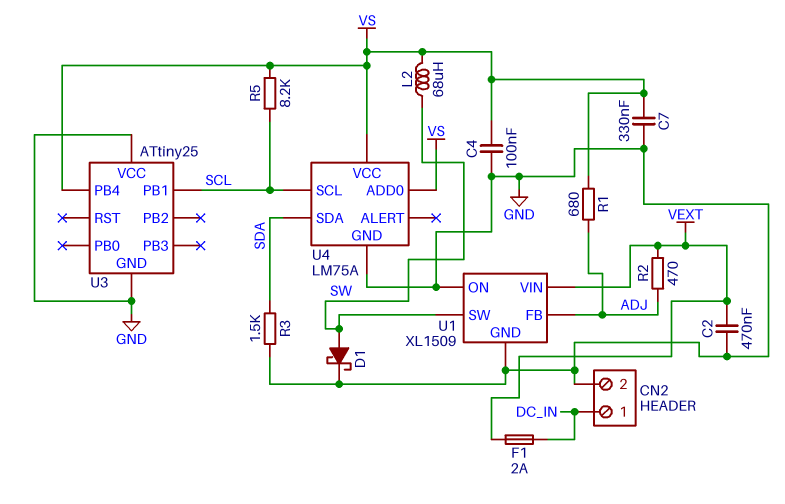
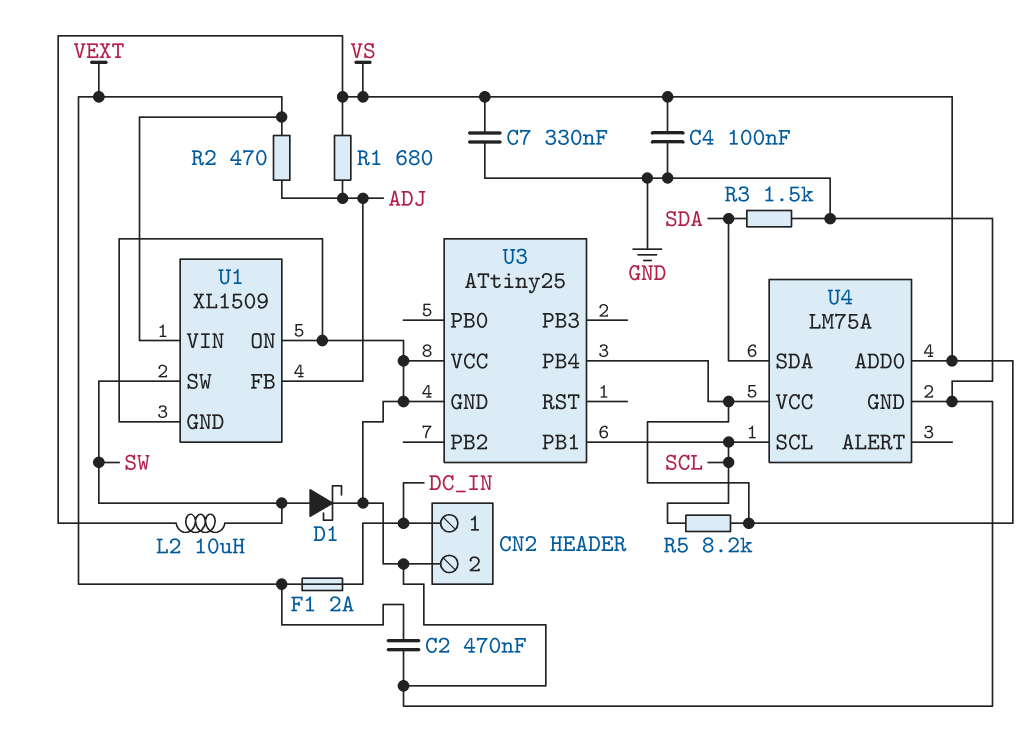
L2: 68uH (SW, VS) -> 10uH (SW, VS)

